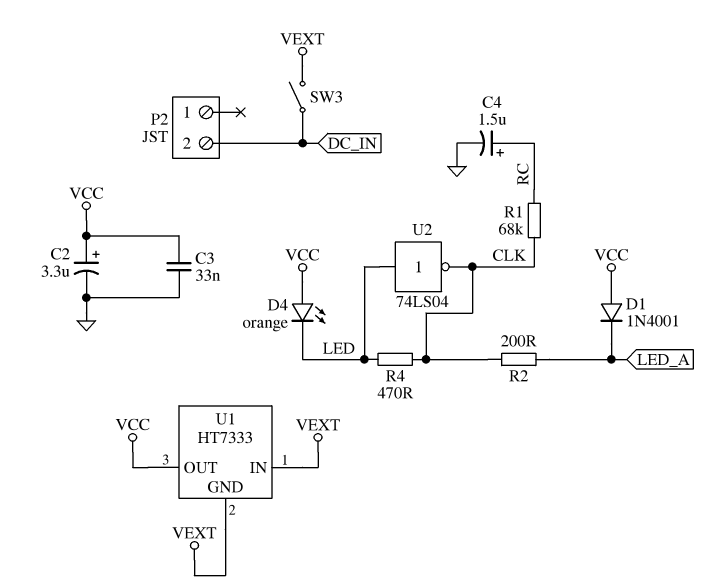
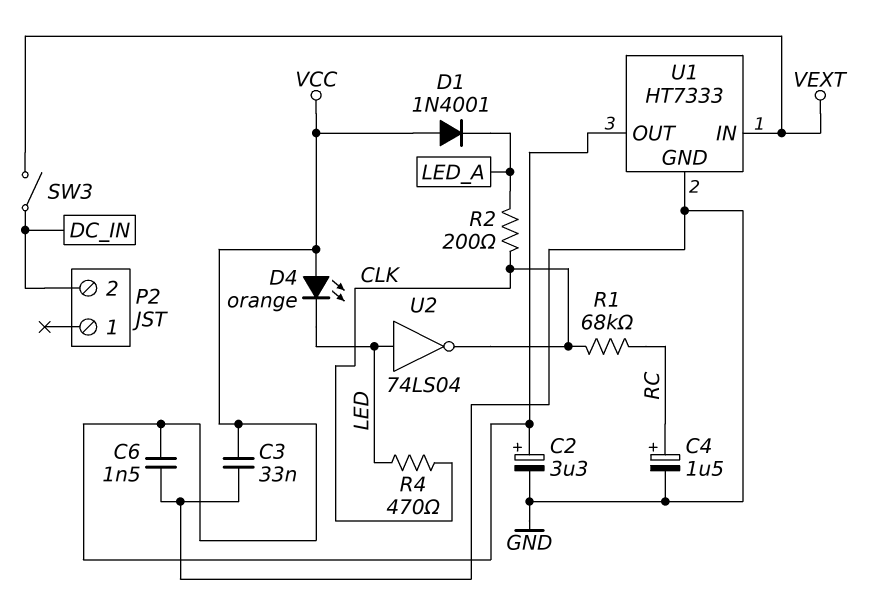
C6: none -> 1.5nF (GND, VCC)
U1 pin GND: VEXT -> GND

